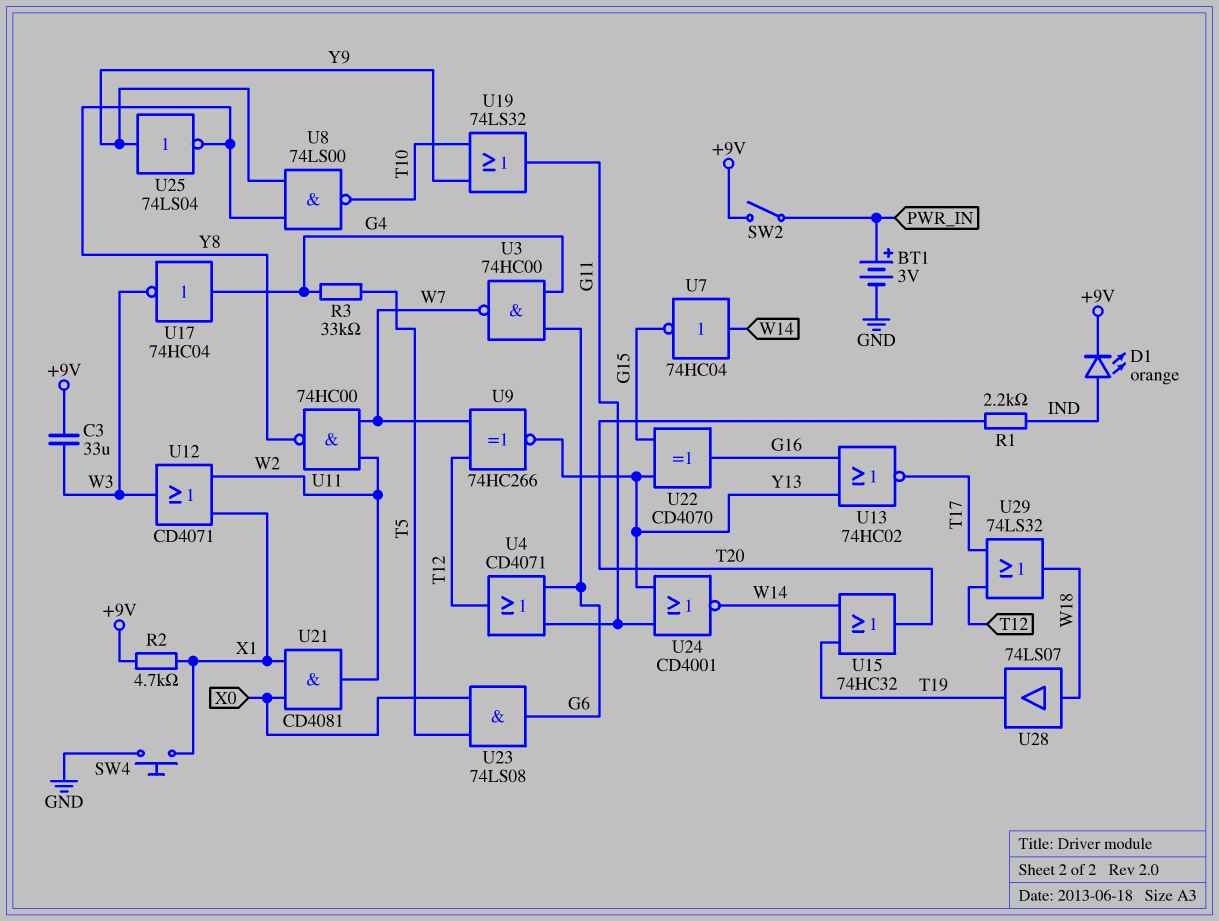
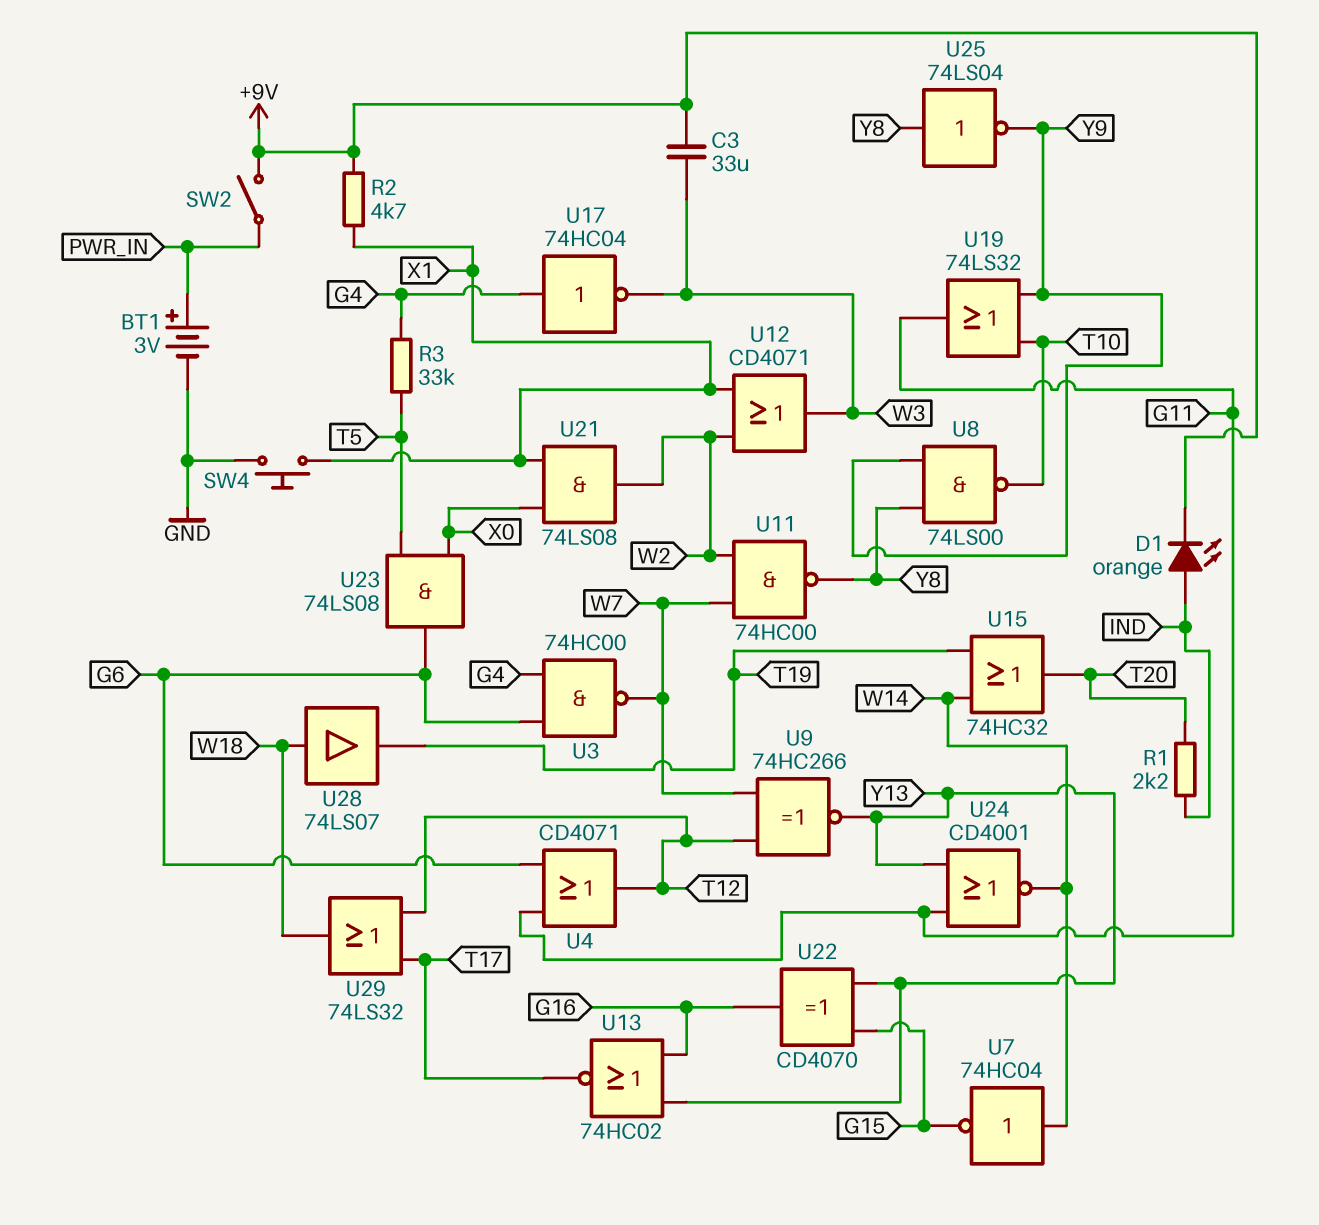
U21: AND CD4081 (in X0, in X1, out W2) -> AND 74LS08 (in X0, in X1, out W2)
U25: NOT 74LS04 (in Y9, out Y8) -> NOT 74LS04 (in Y8, out Y9)

